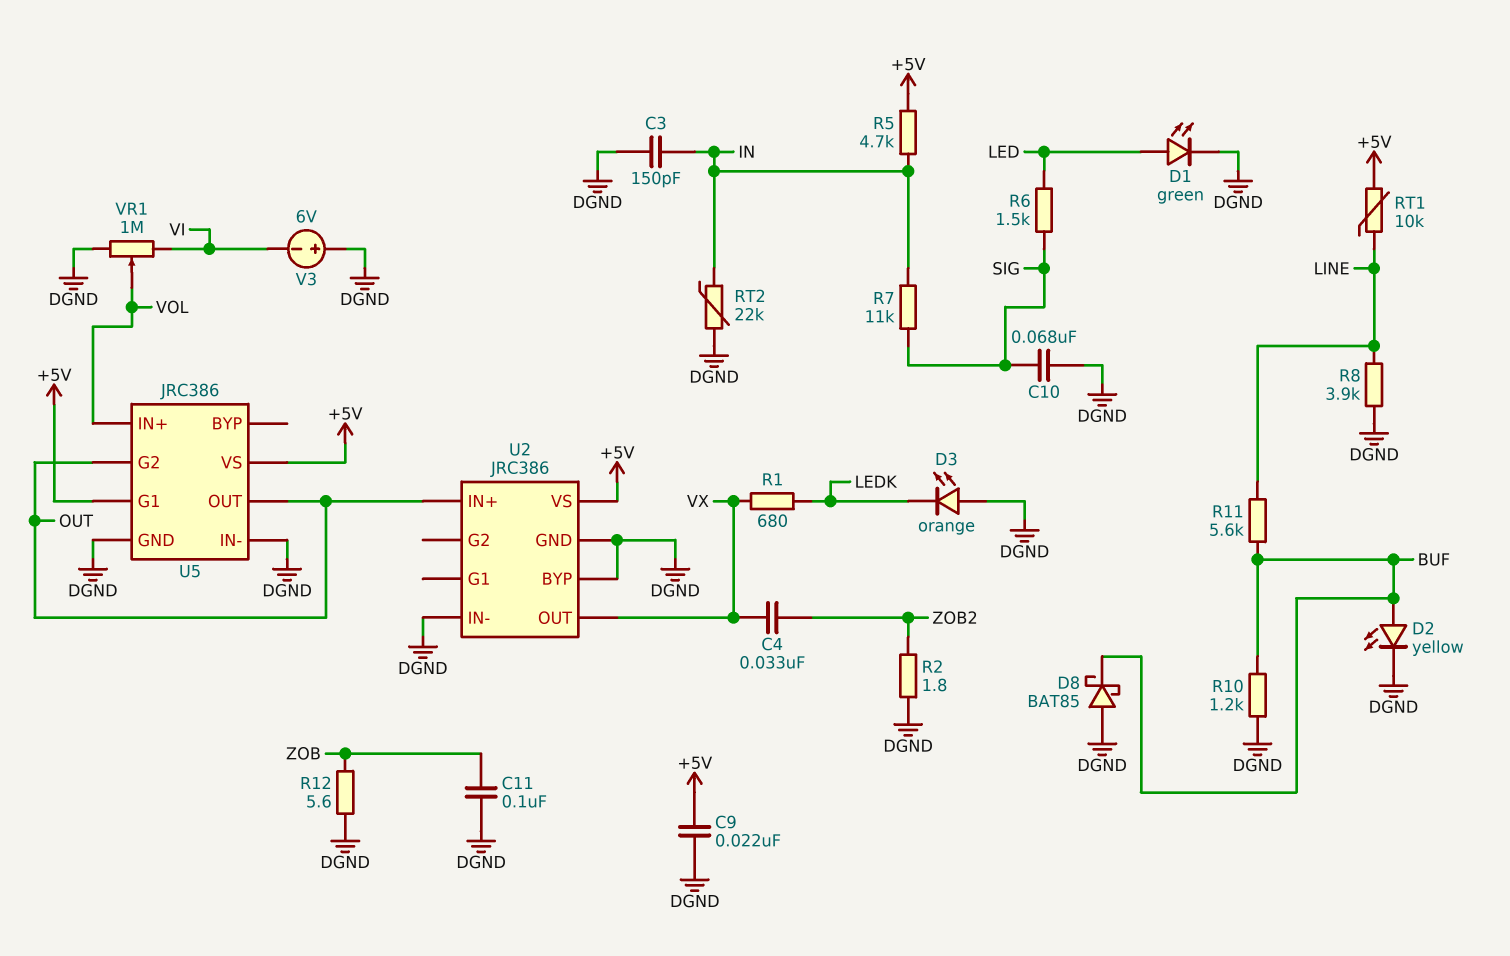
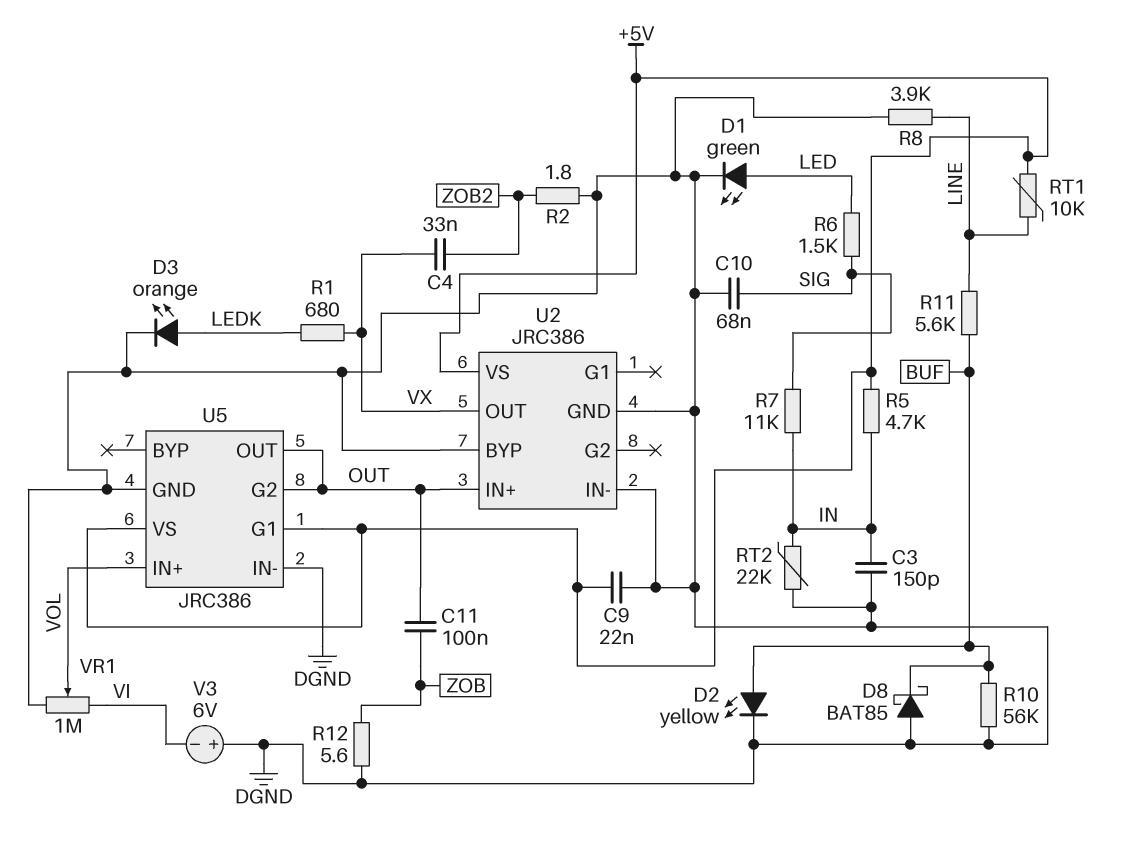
C11: 100nF (DGND, ZOB) -> 100nF (OUT, ZOB)
D3: LED orange (A DGND, K LEDK) -> LED orange (A LEDK, K DGND)
R10: 1.2k (BUF, DGND) -> 56k (BUF, DGND)

